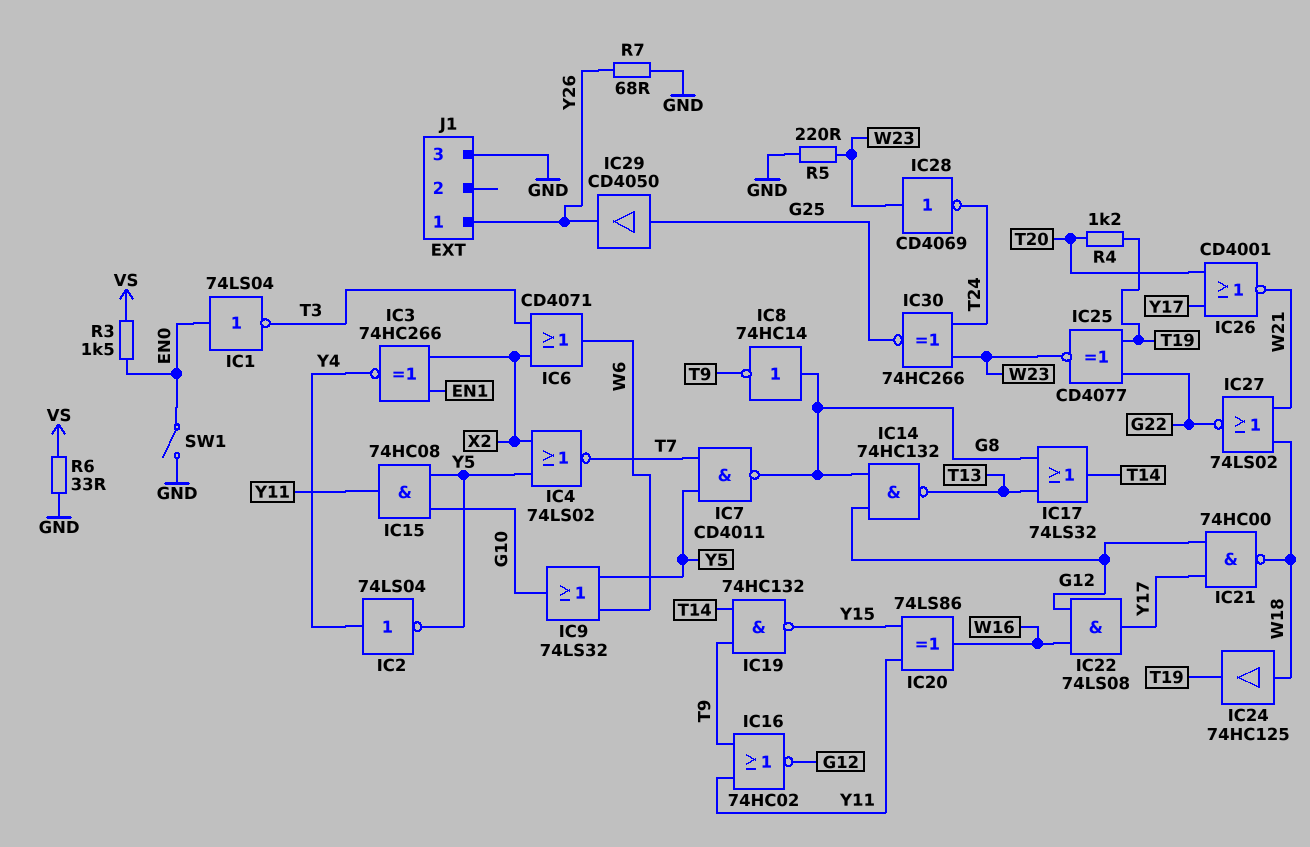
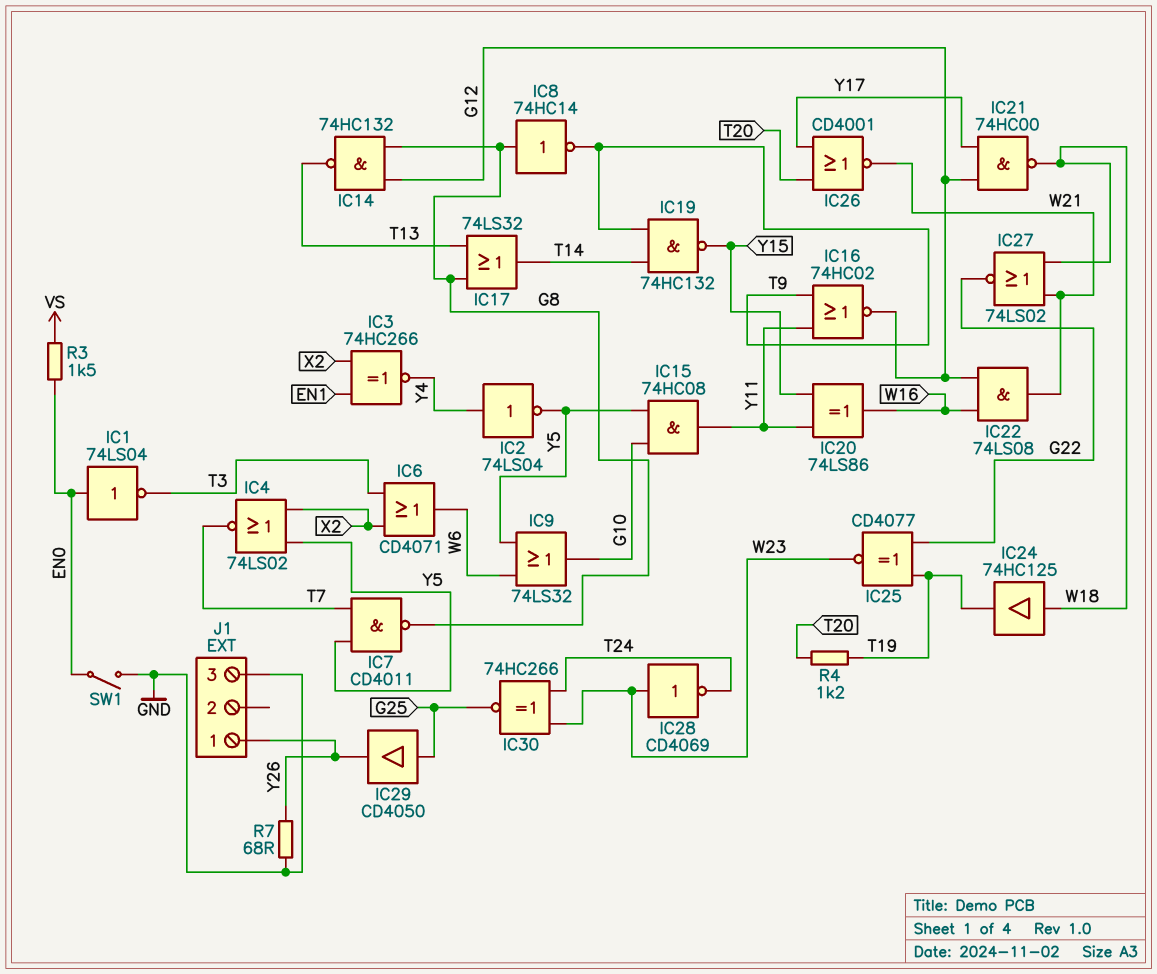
IC22: AND 74LS08 (in G12, in W16, out Y17) -> AND 74LS08 (in G12, in W16, out W21)
R5: 220 (GND, W23) -> none
R6: 33 (GND, VS) -> none

